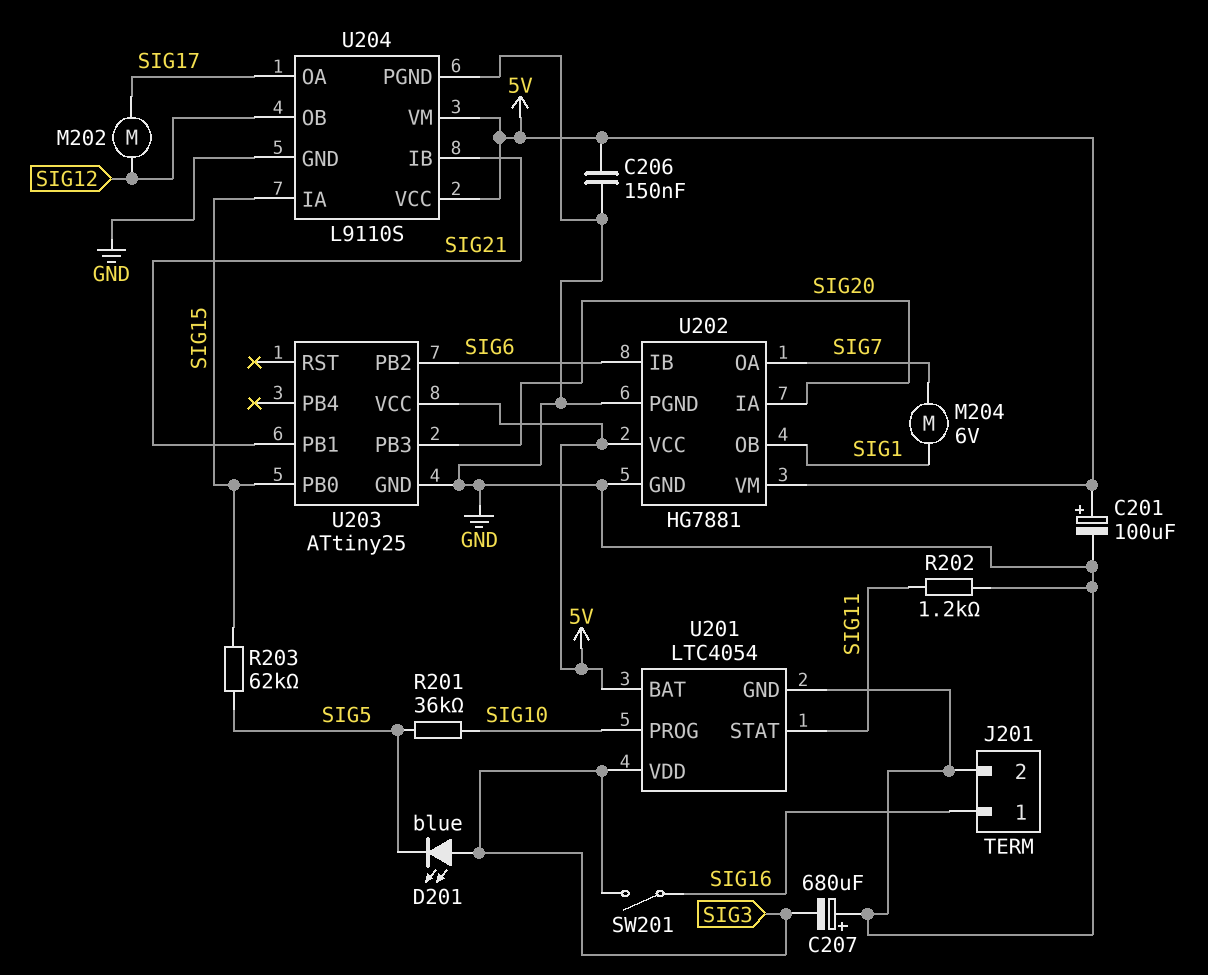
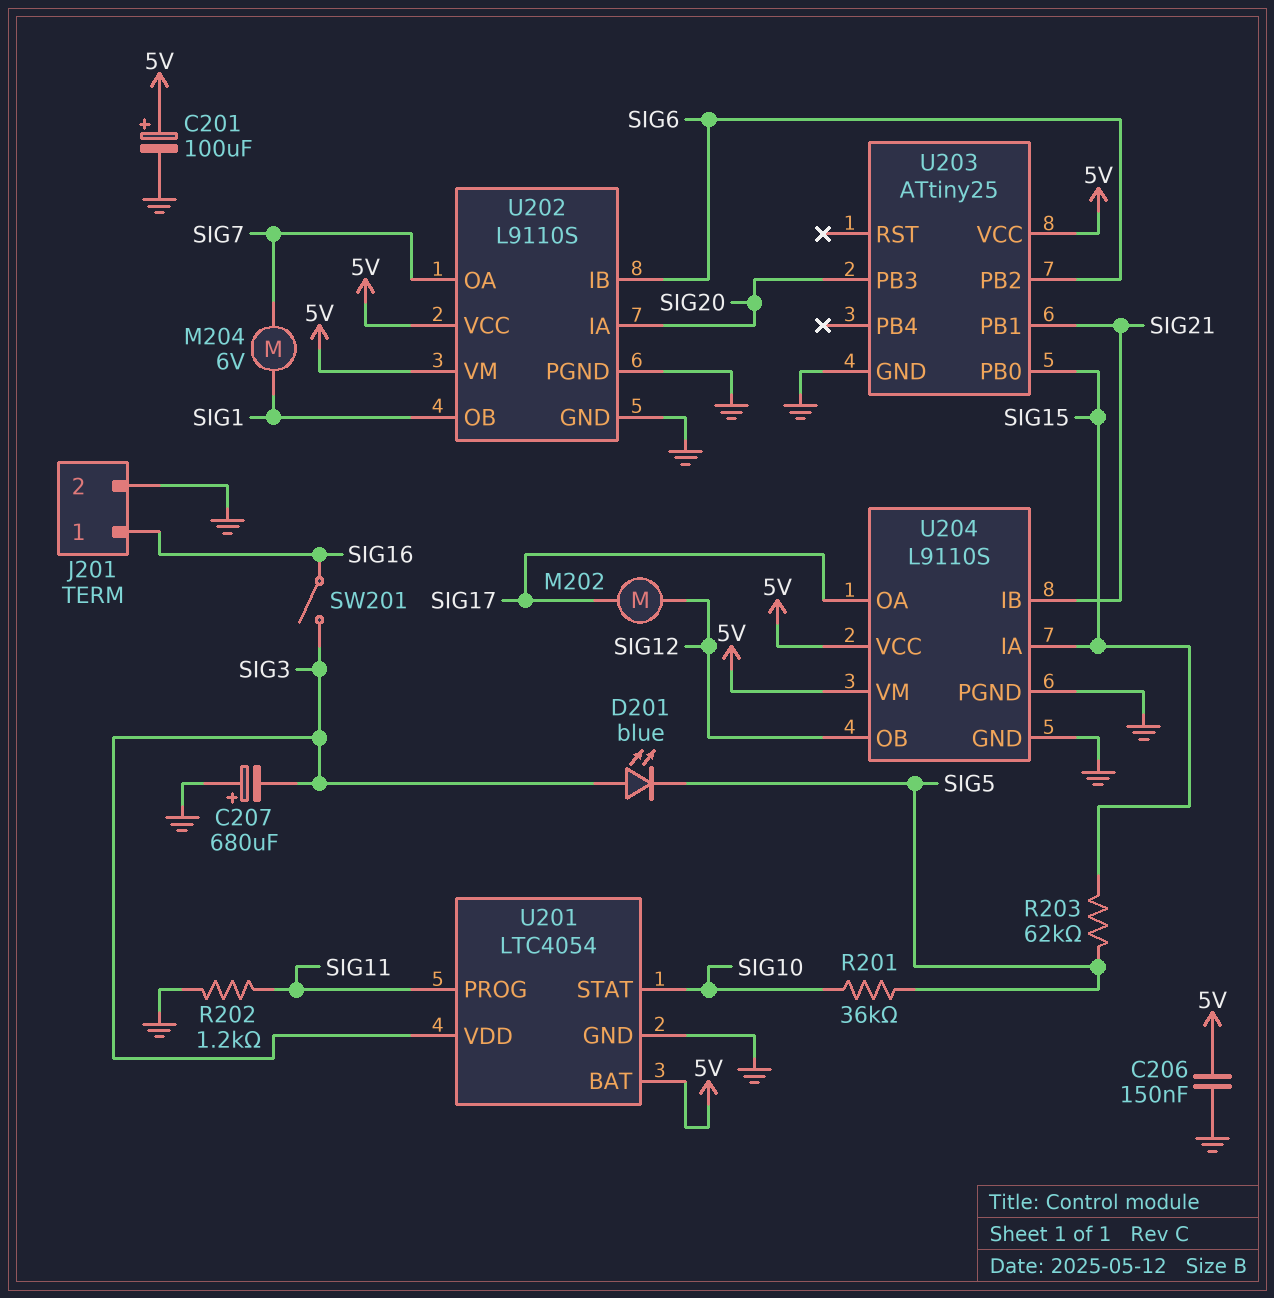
U201 pin PROG: SIG10 -> SIG11
U201 pin STAT: SIG11 -> SIG10
U202: HG7881 -> L9110S

